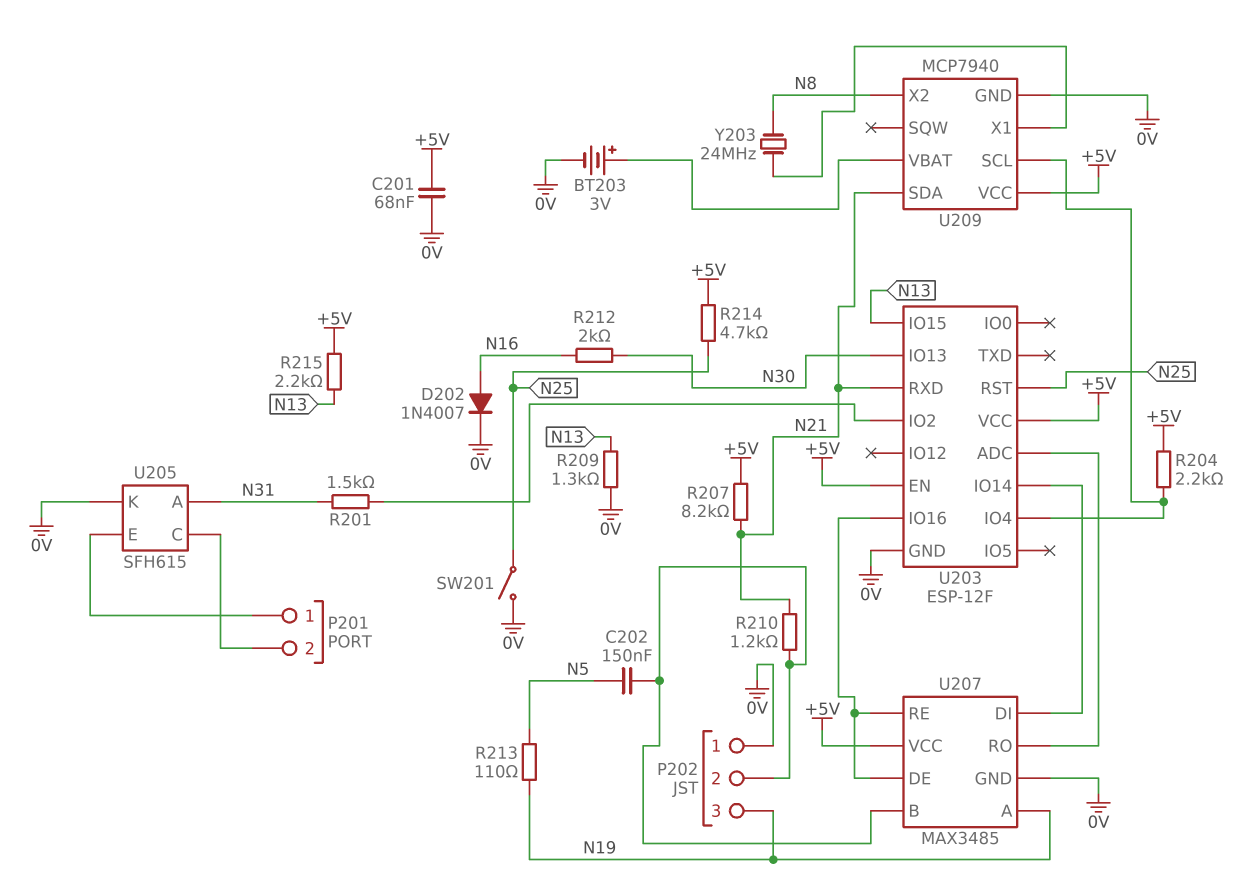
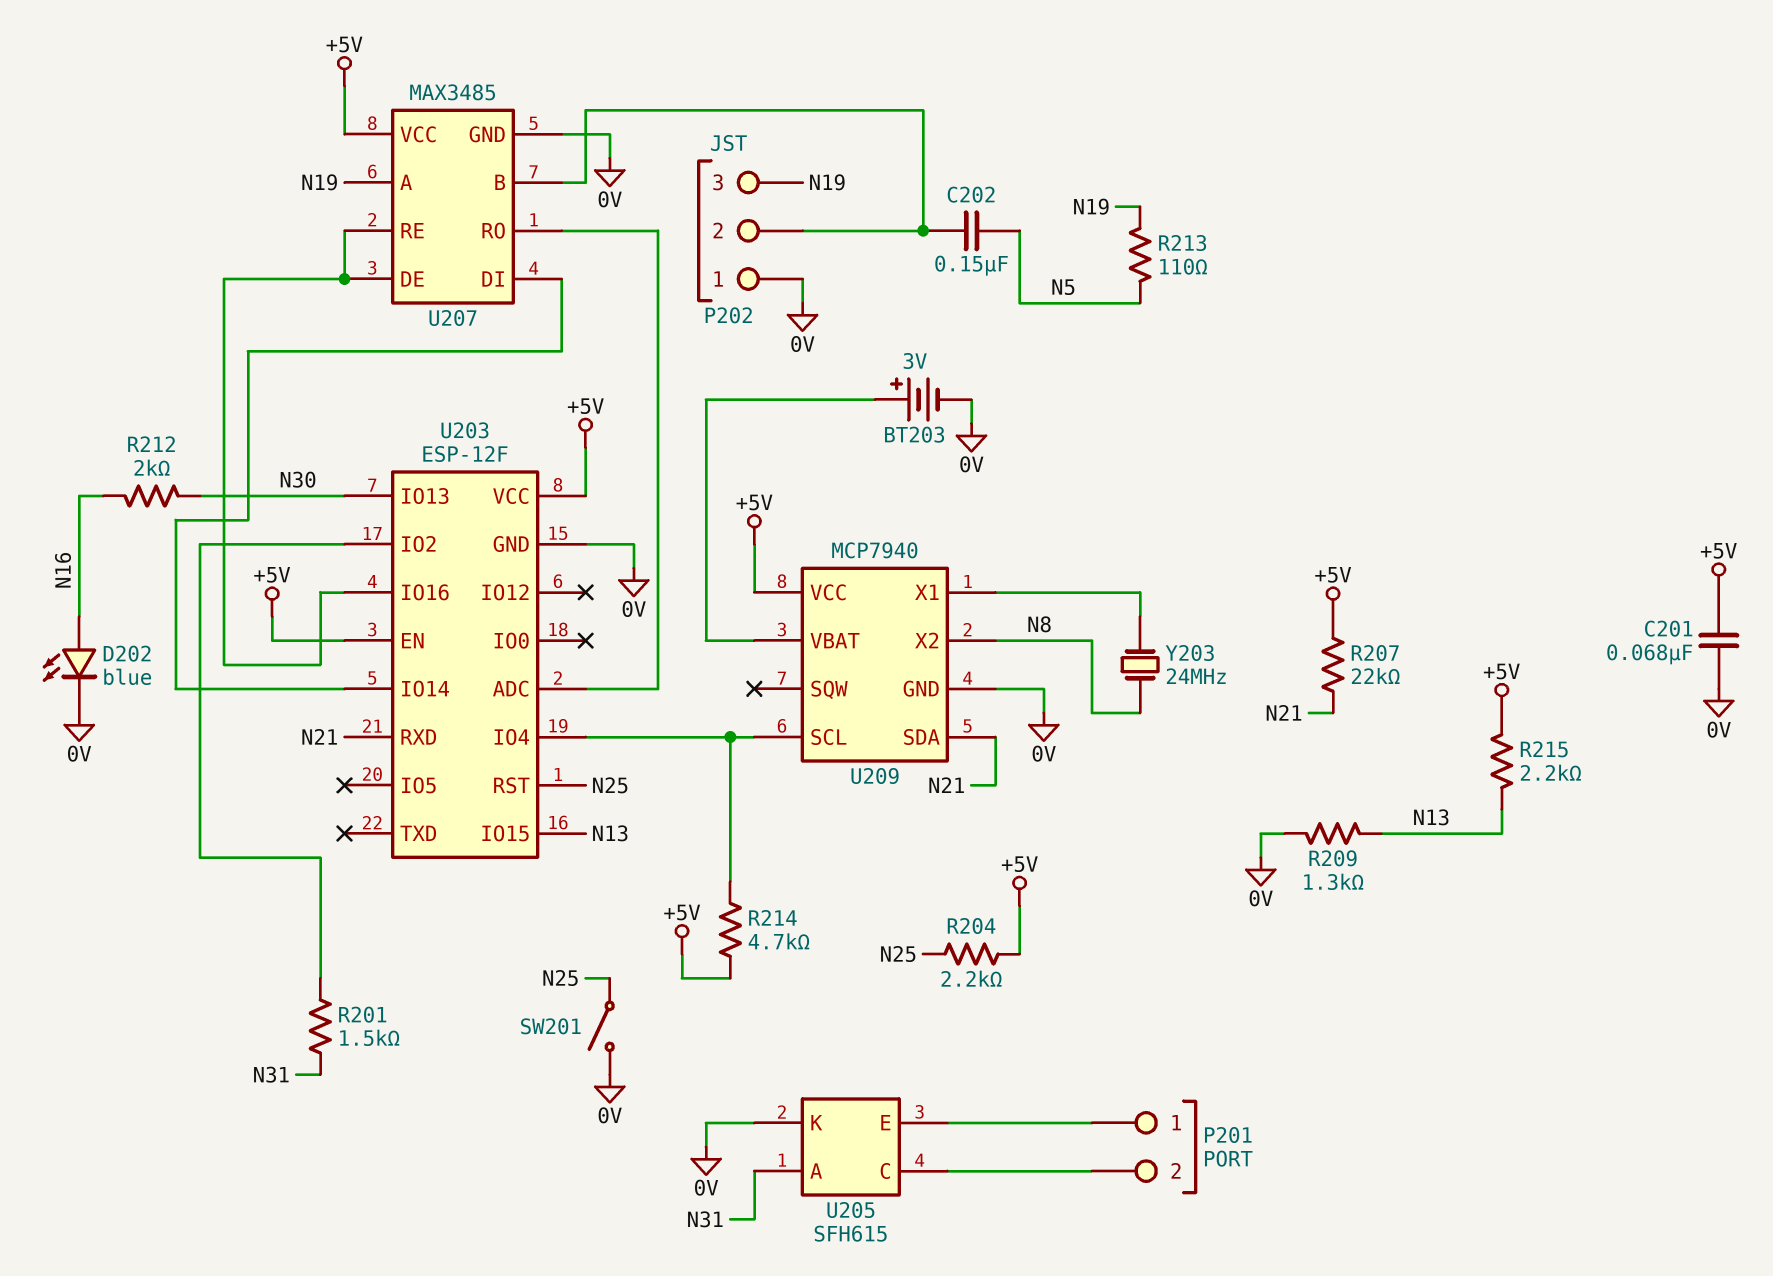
D202: diode 1N4007 (A N16, K 0V) -> LED blue (A N16, K 0V)
R204: 2.2k (+5V, U203/IO4) -> 2.2k (+5V, N25)
R207: 8.2k (+5V, N21) -> 22k (+5V, N21)
R210: 1.2k (N21, P202/2) -> none
R214: 4.7k (+5V, N25) -> 4.7k (+5V, U203/IO4)

